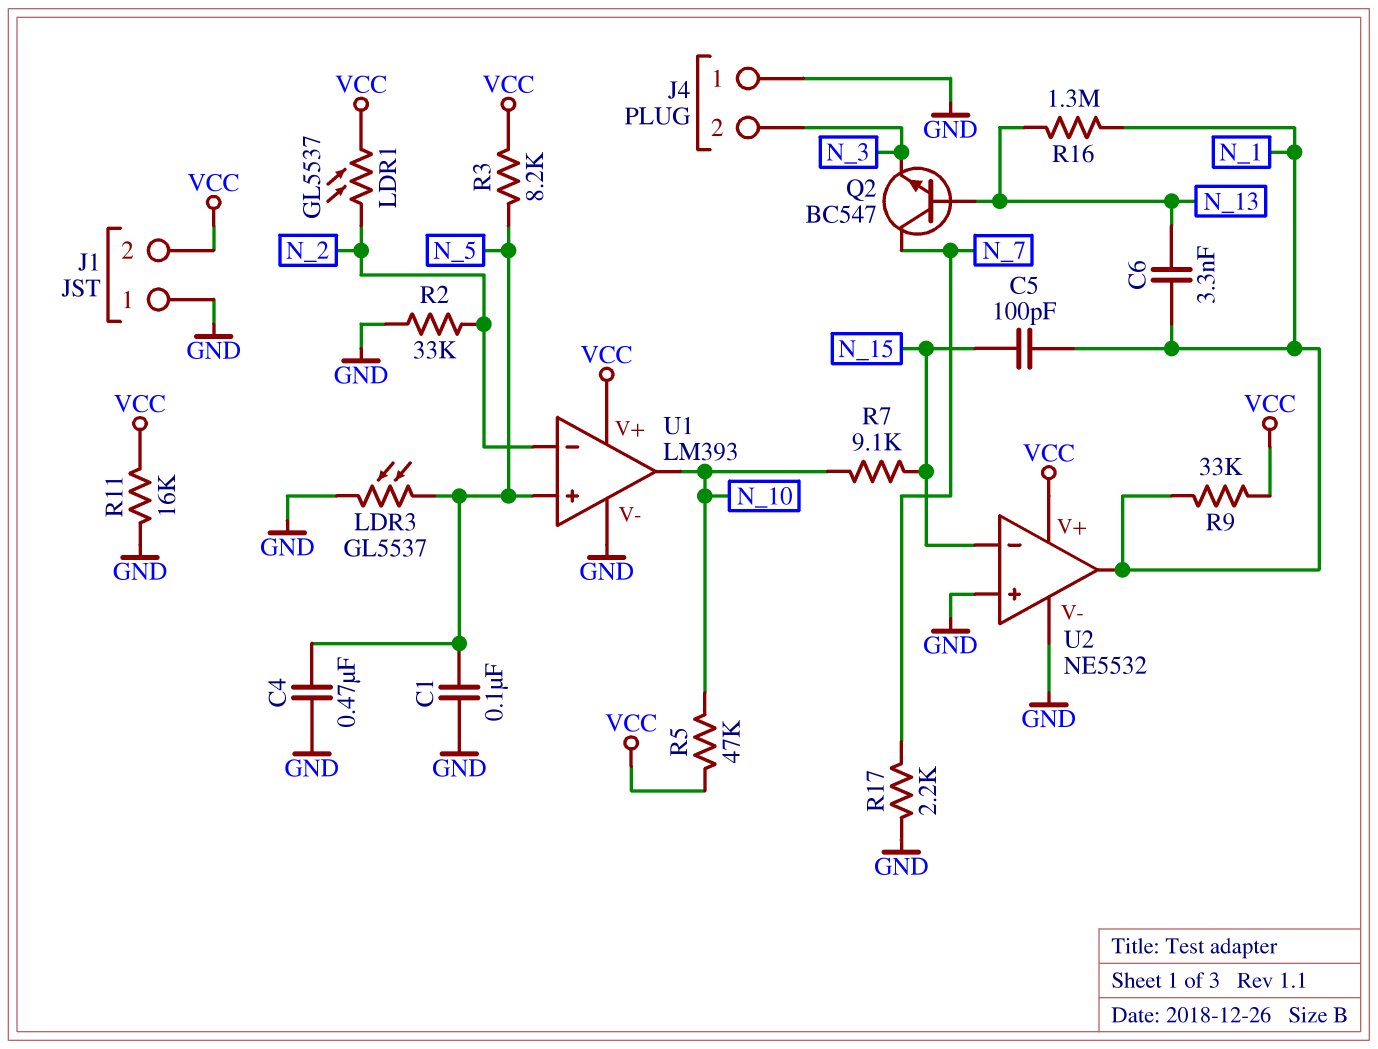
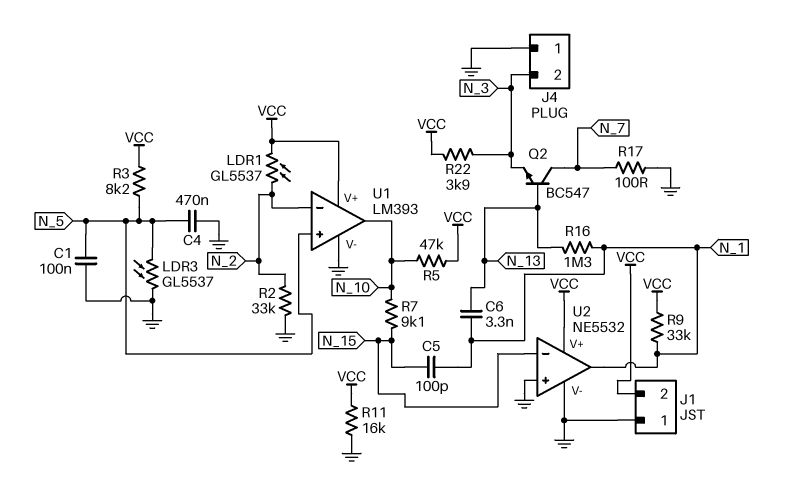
R17: 2.2k (GND, N_7) -> 100 (GND, N_7)
R22: none -> 3.9k (N_3, VCC)

